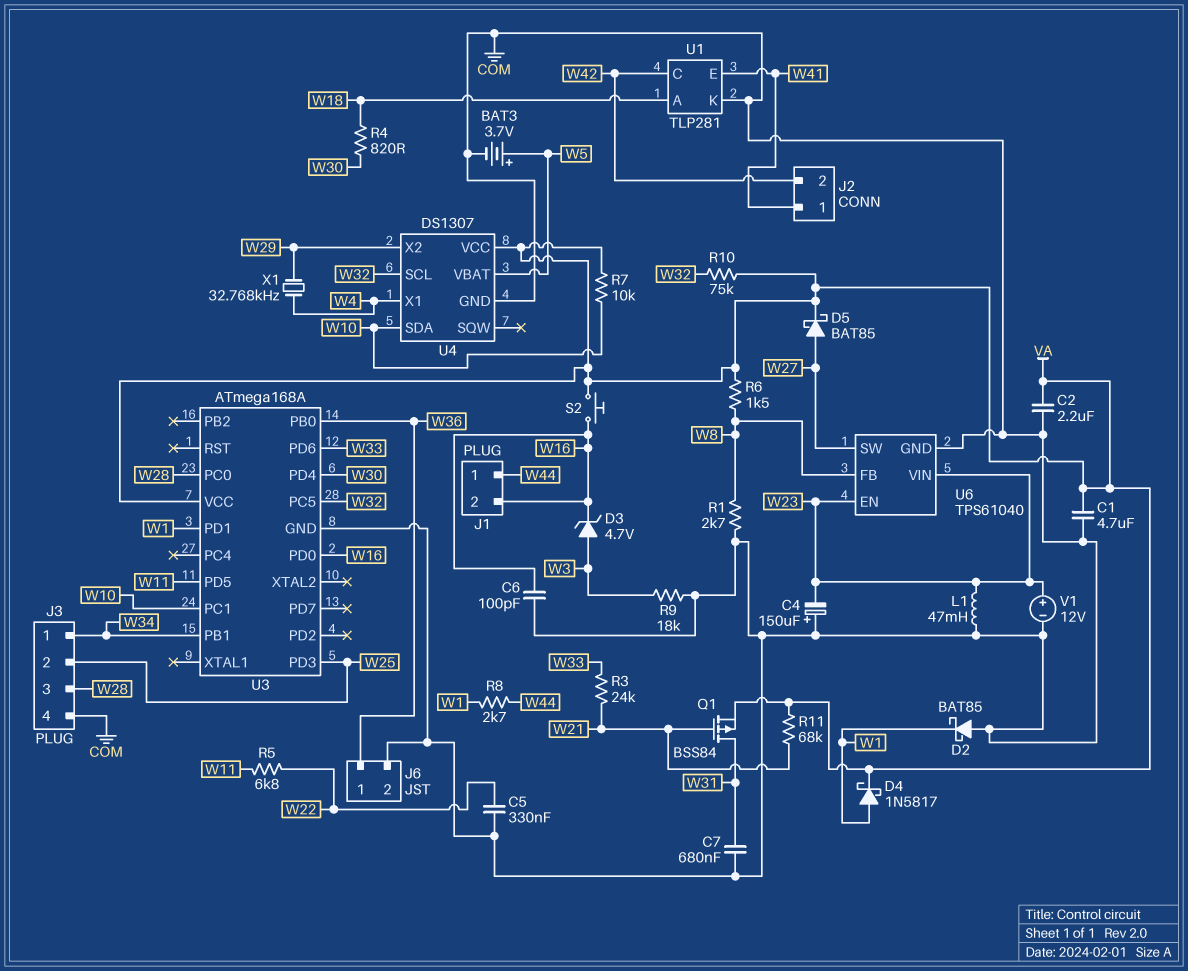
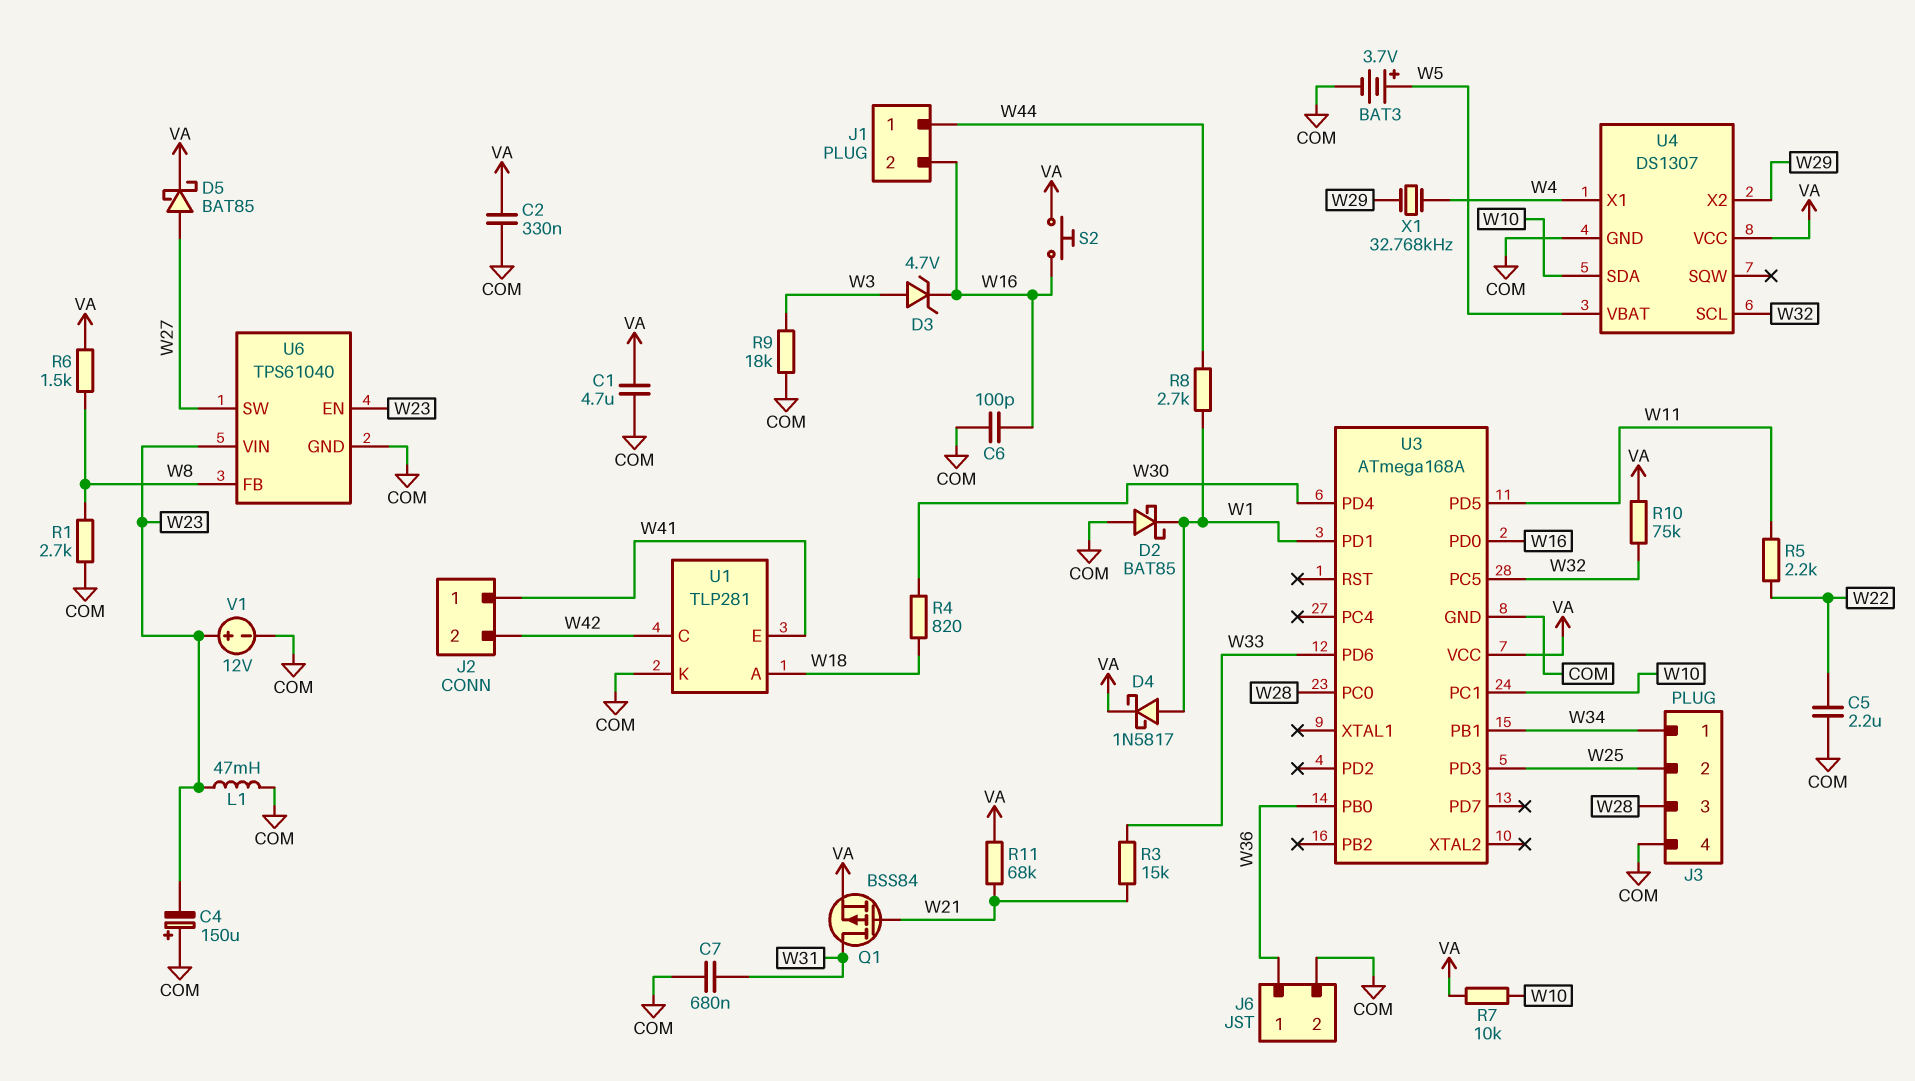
C2: 2.2uF (COM, VA) -> 330nF (COM, VA)
C5: 330nF (COM, W22) -> 2.2uF (COM, W22)
R3: 24k (W21, W33) -> 15k (W21, W33)
R5: 6.8k (W11, W22) -> 2.2k (W11, W22)

